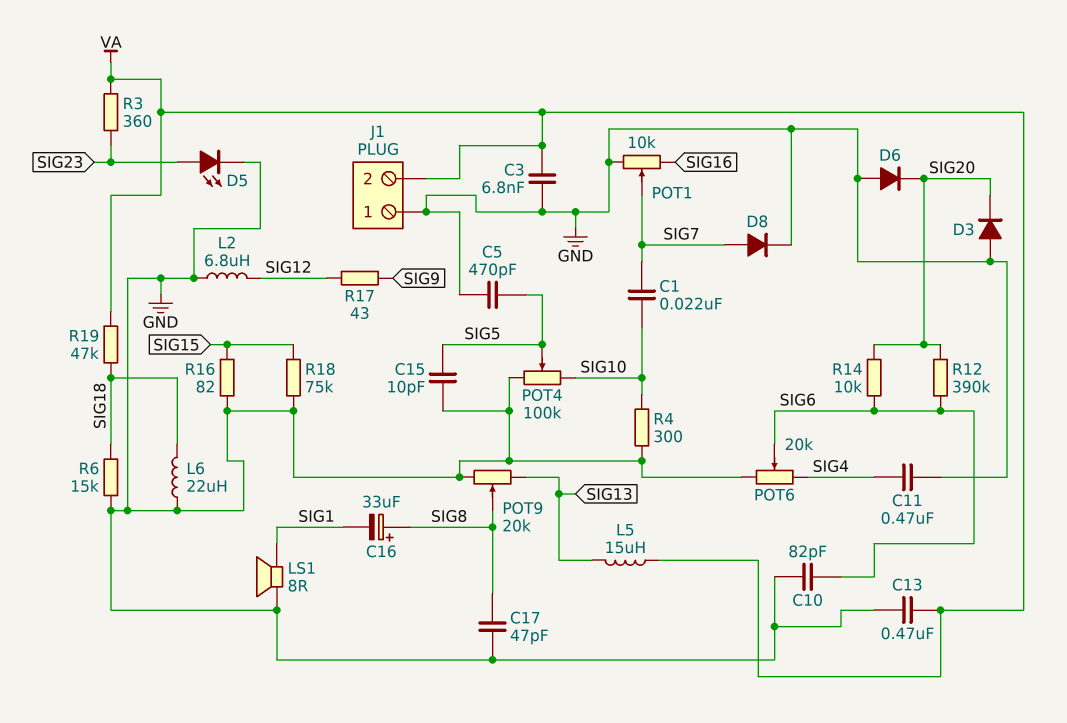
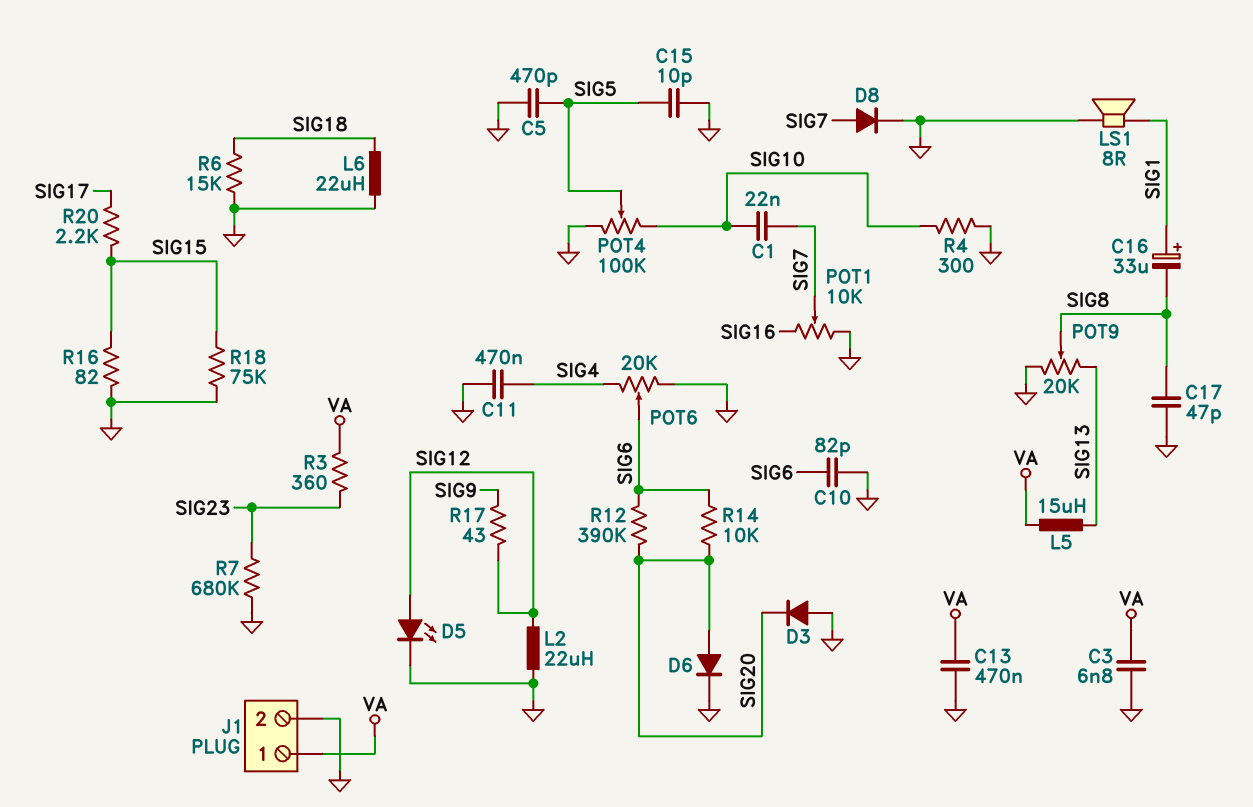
C16: 33uF (plus SIG8, minus SIG1) -> 33uF (plus SIG1, minus SIG8)
D5: LED (A SIG23, K GND) -> LED (A SIG12, K GND)
D6: diode (A GND, K SIG20) -> diode (A SIG20, K GND)
J1 pin 1: GND -> VA
J1 pin 2: VA -> GND
L2: 6.8uH (GND, SIG12) -> 22uH (GND, SIG12)
R7: none -> 680k (GND, SIG23)
R19: 47k (SIG18, VA) -> none
R20: none -> 2.2k (SIG15, SIG17)

